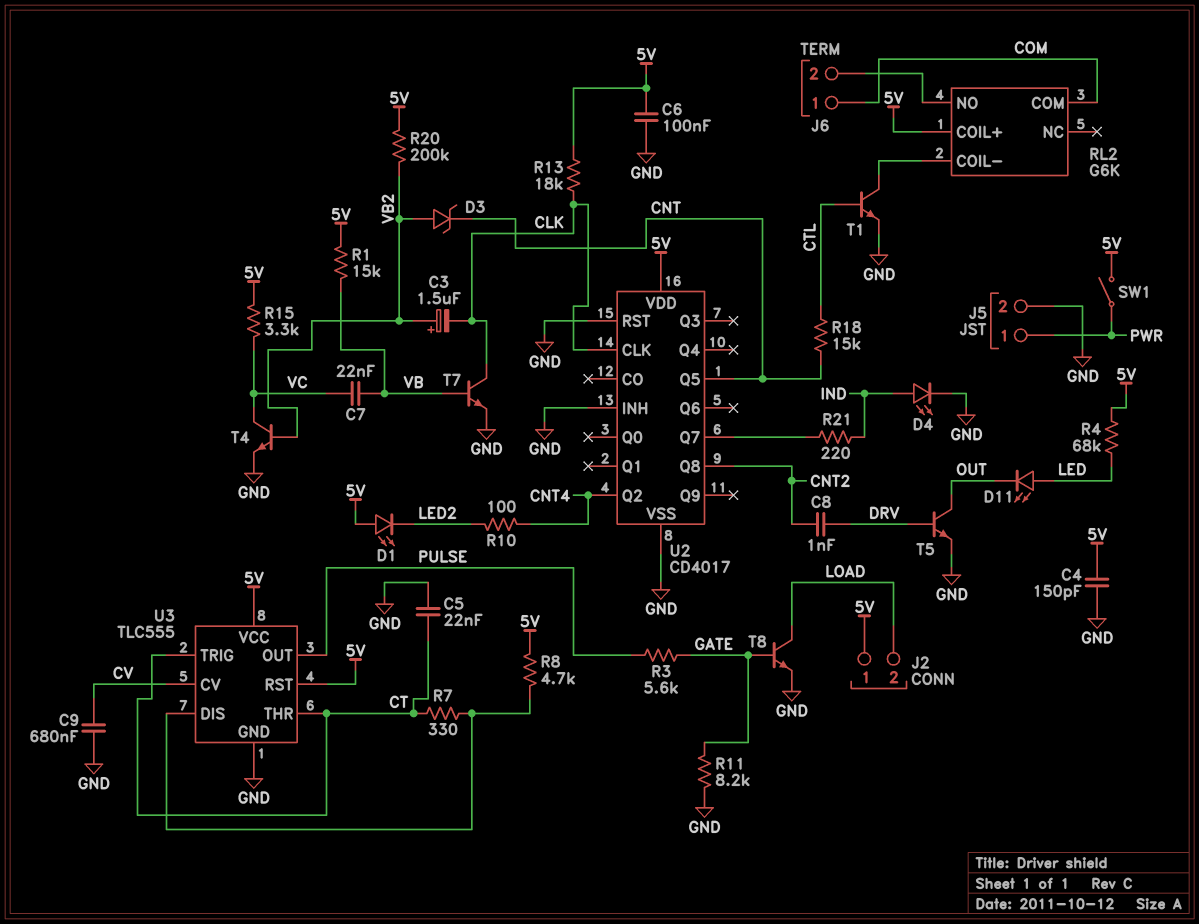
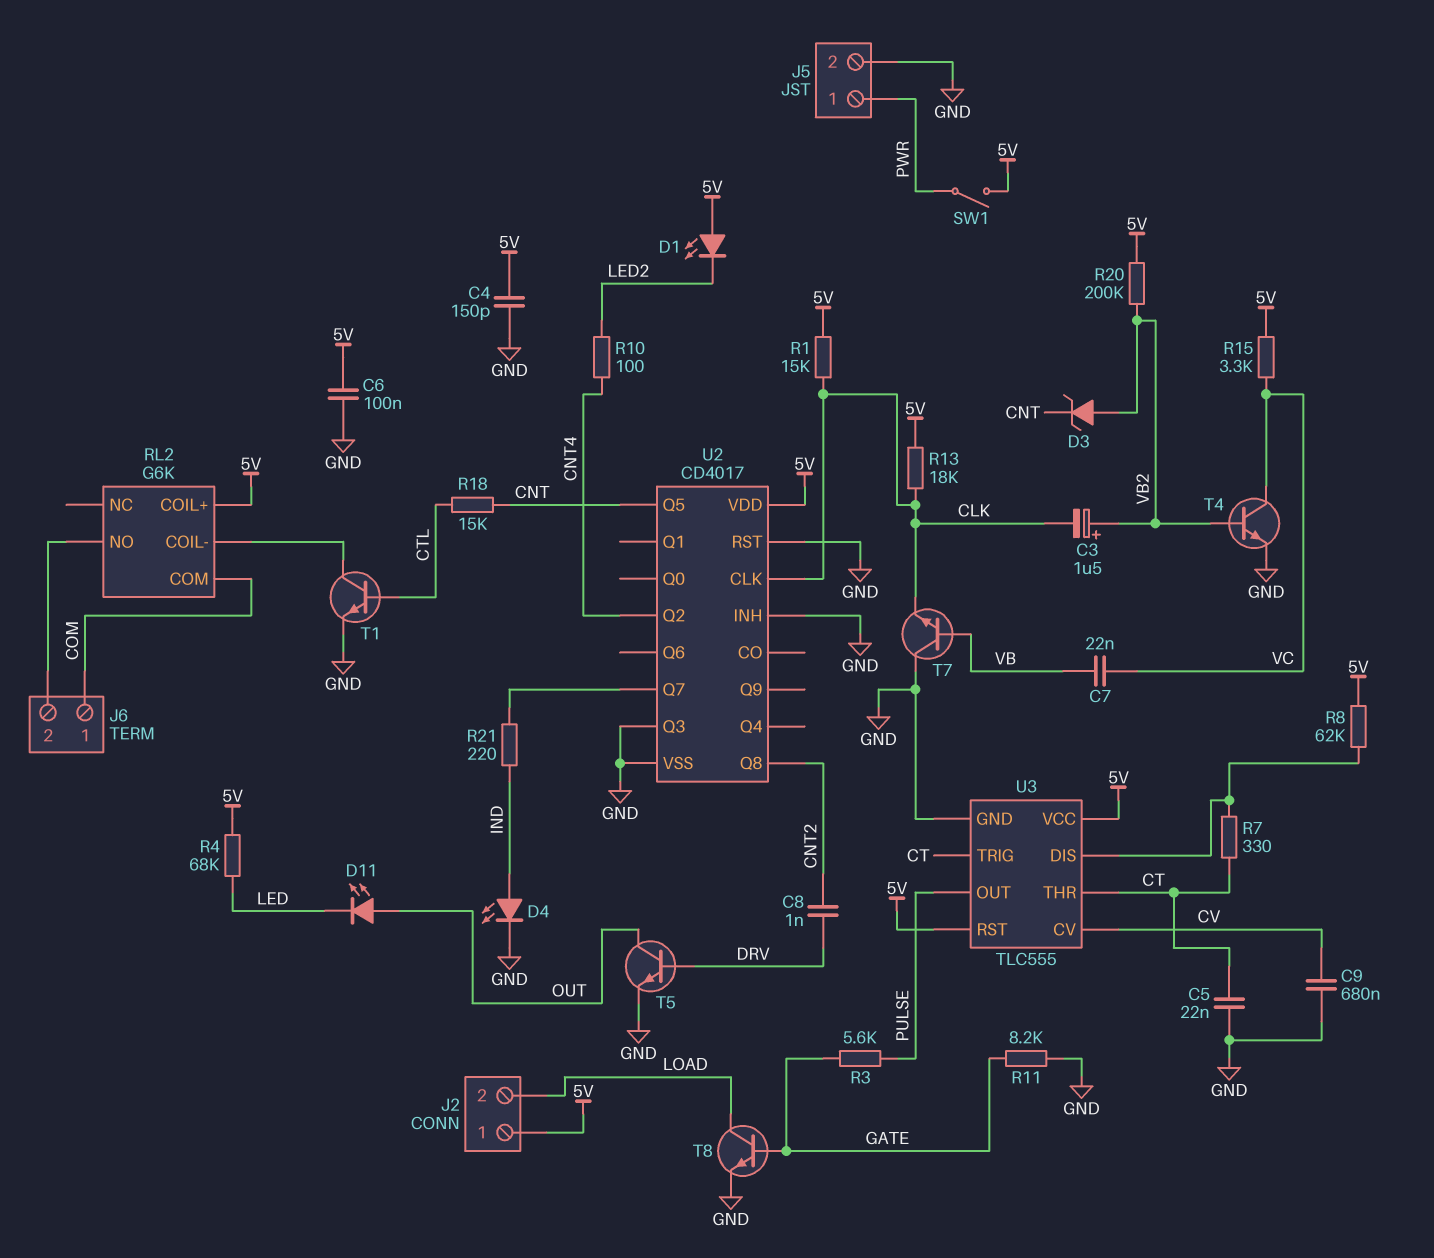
D11: LED (A LED, K OUT) -> LED (A OUT, K LED)
R1: 15k (5V, VB) -> 15k (5V, CLK)
R8: 4.7k (5V, U3/DIS) -> 62k (5V, U3/DIS)
T7: NPN (B VB, C CLK, E GND) -> NPN (B VB, C GND, E CLK)
U2 pin Q3: none -> GND

